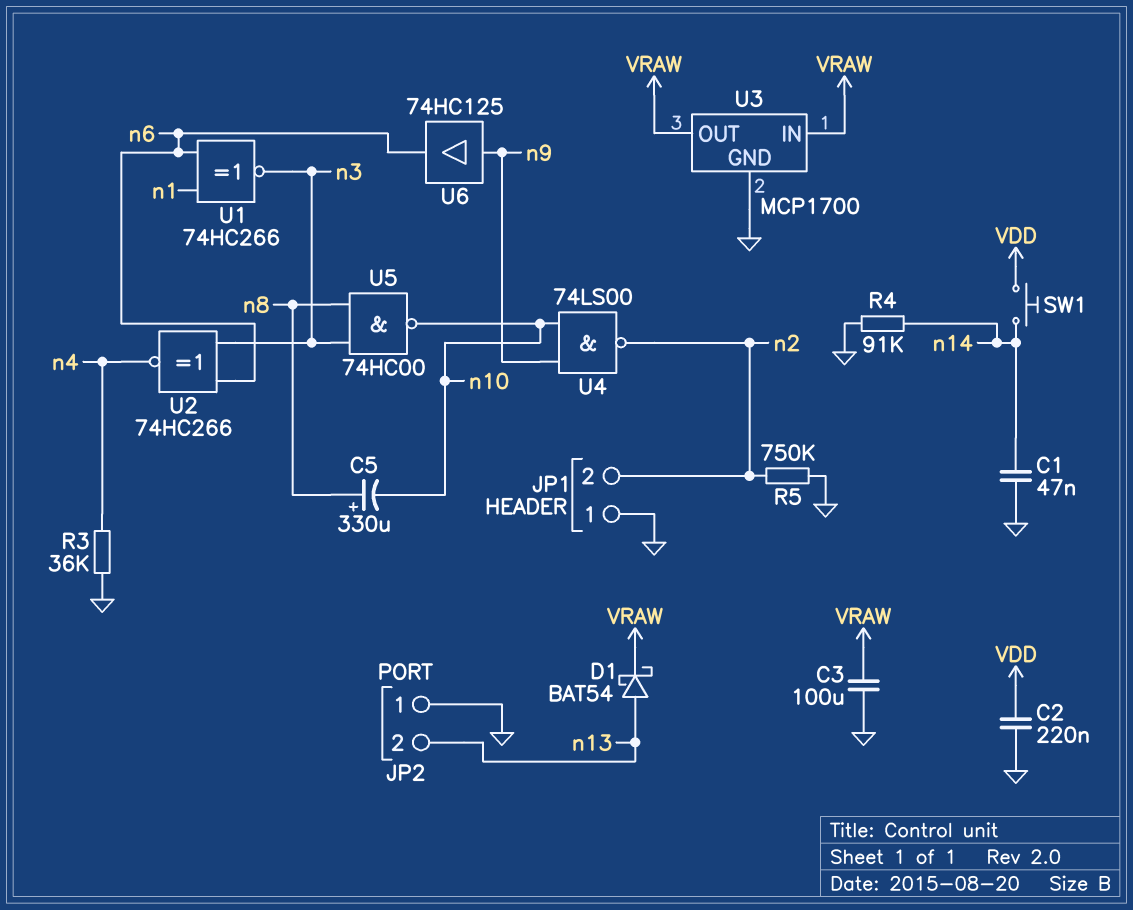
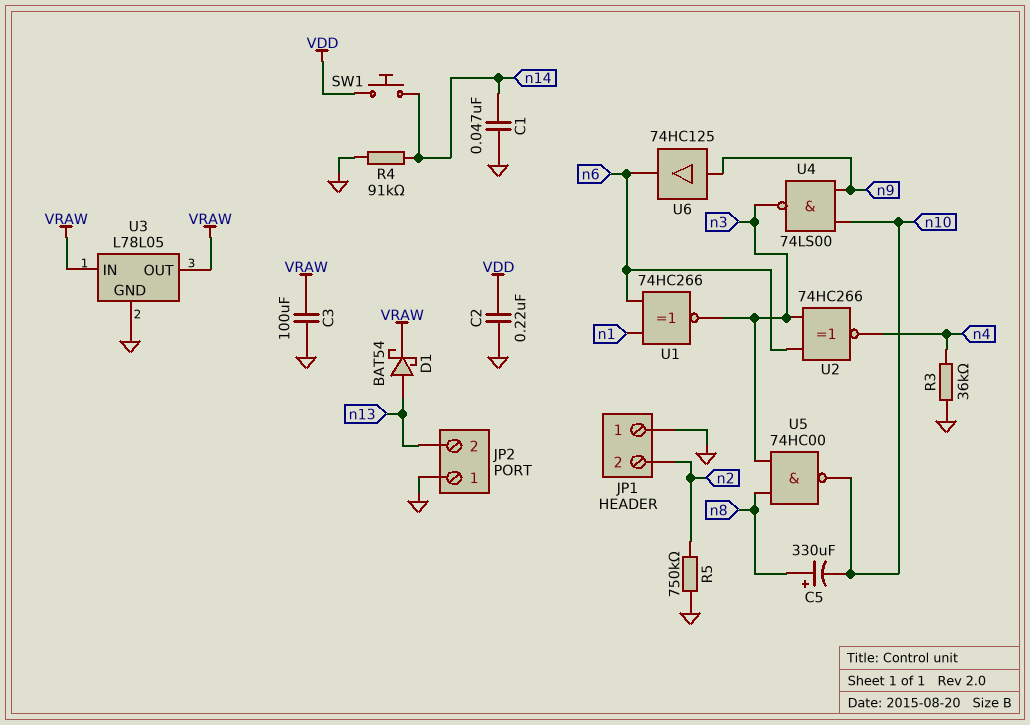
U3: MCP1700 -> L78L05
U4: NAND 74LS00 (in n9, in n10, out n2) -> NAND 74LS00 (in n9, in n10, out n3)

